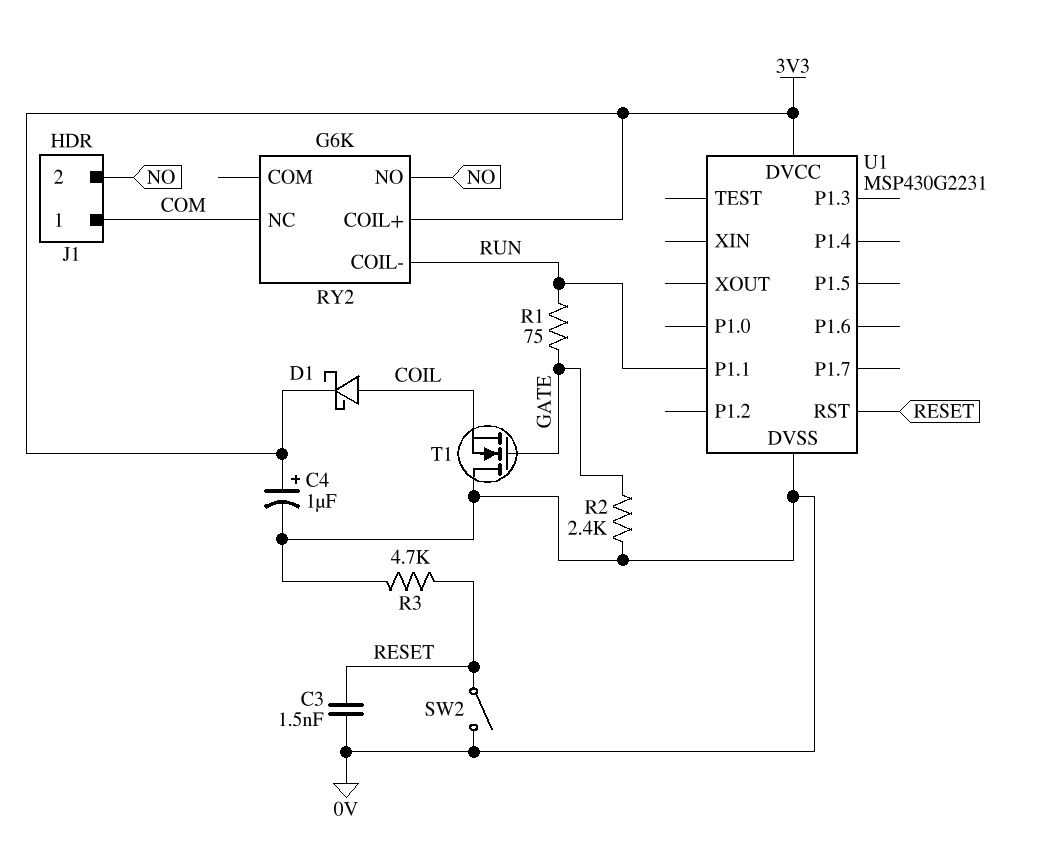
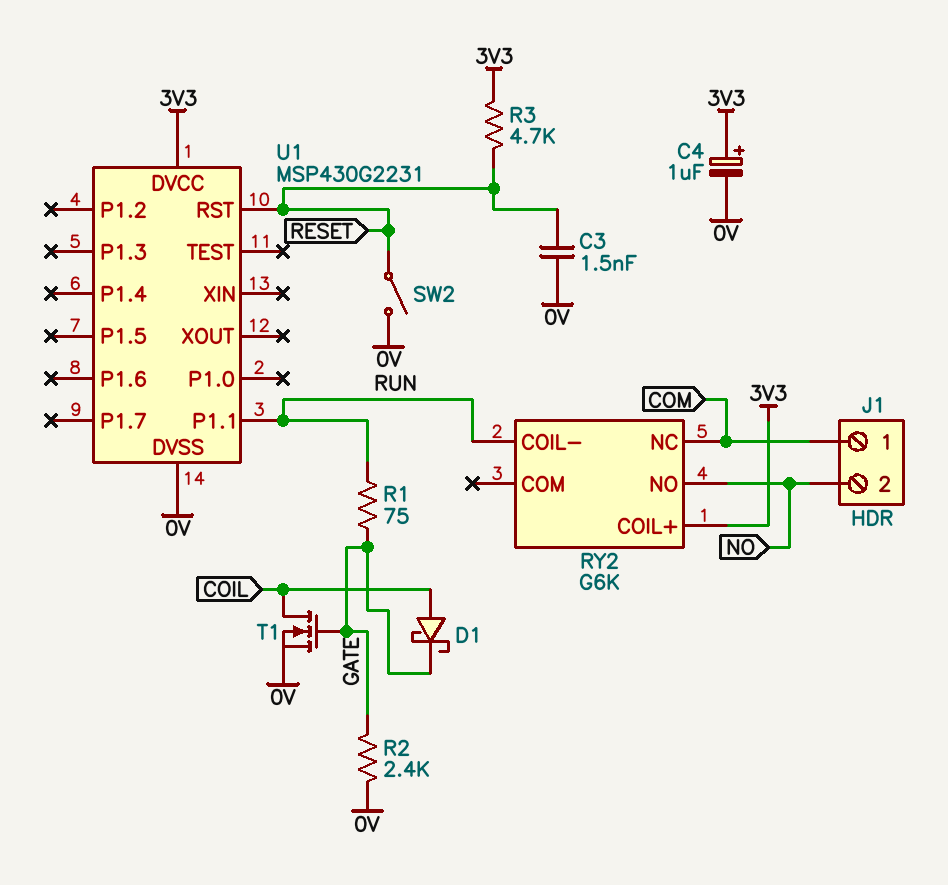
D1: schottky (A COIL, K 3V3) -> schottky (A COIL, K GATE)
R3: 4.7k (0V, RESET) -> 4.7k (3V3, RESET)
T1: NMOS (G GATE, D 0V, S COIL) -> NMOS (G GATE, D COIL, S 0V)

